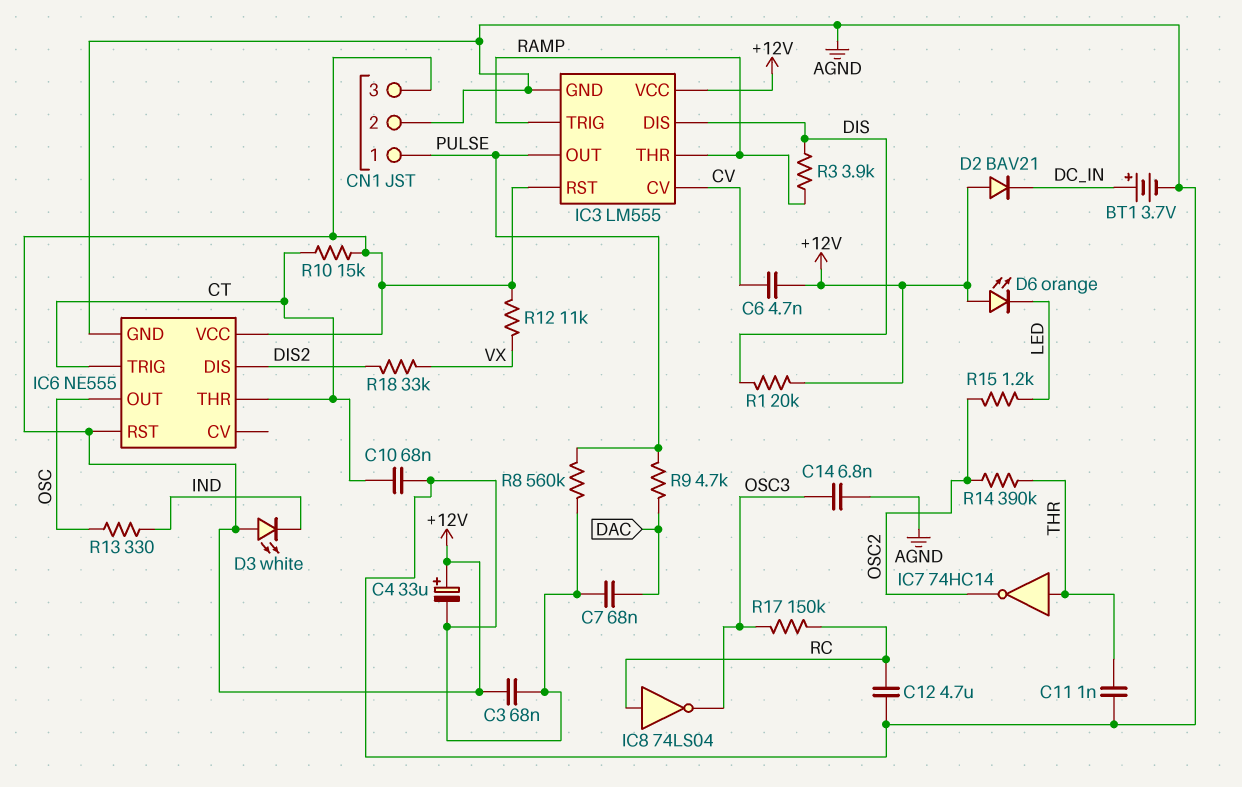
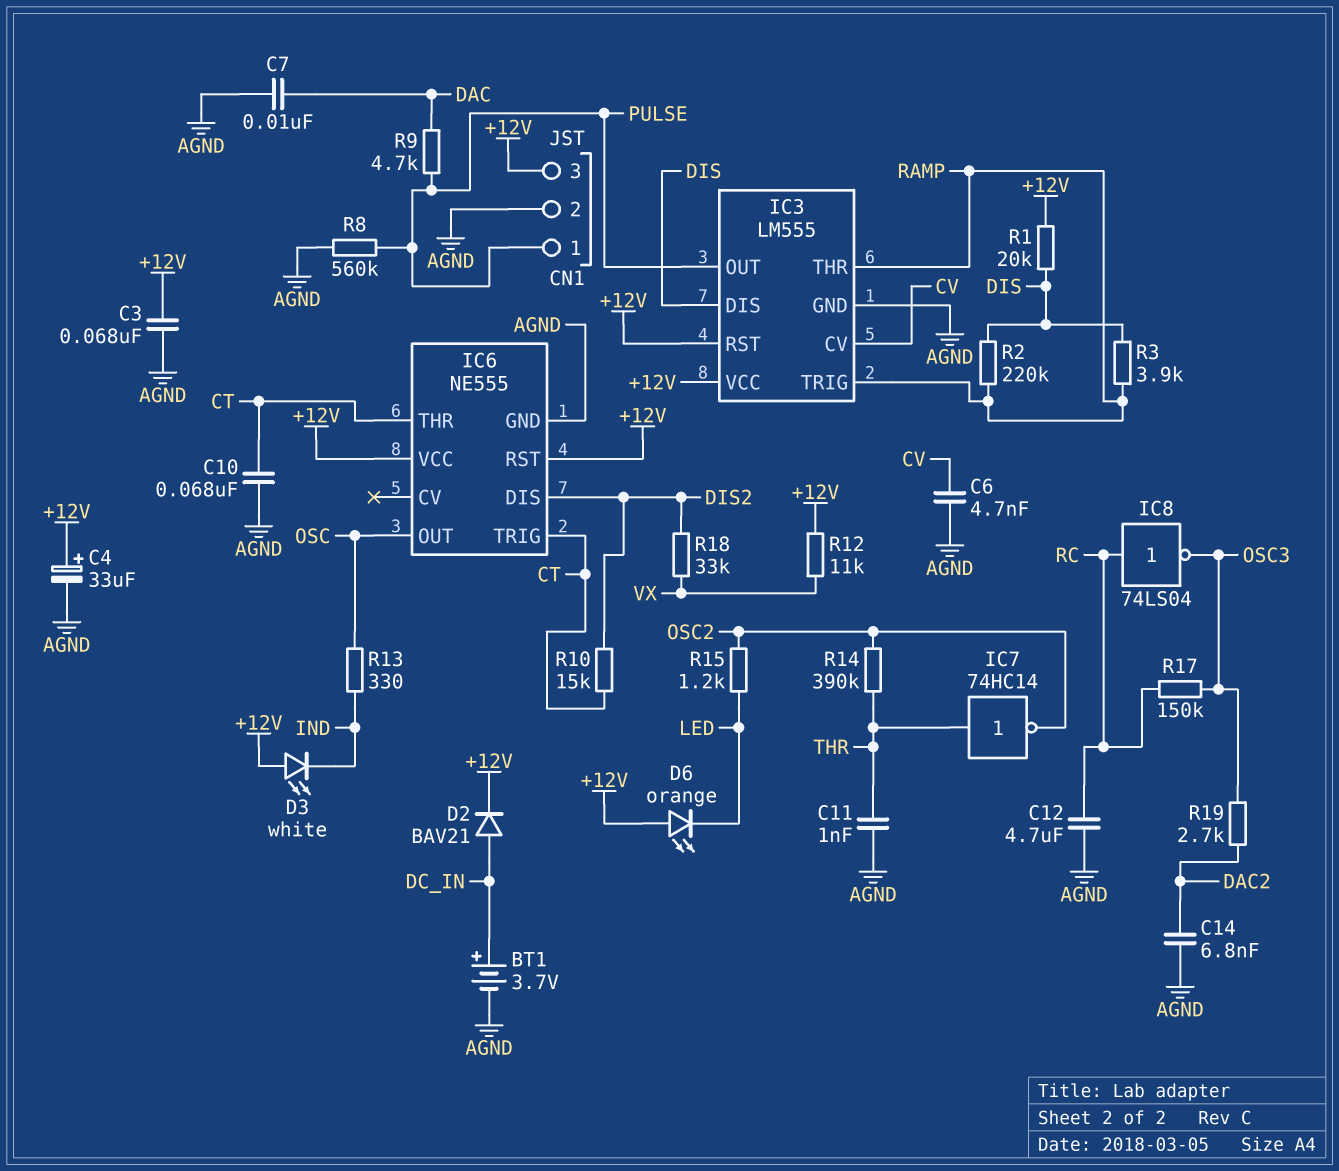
C6: 4.7nF (+12V, CV) -> 4.7nF (AGND, CV)
C7: 68nF (AGND, DAC) -> 10nF (AGND, DAC)
C14: 6.8nF (AGND, OSC3) -> 6.8nF (AGND, DAC2)
D2: diode BAV21 (A +12V, K DC_IN) -> diode BAV21 (A DC_IN, K +12V)
R2: none -> 220k (DIS, RAMP)
R10: 15k (+12V, CT) -> 15k (CT, DIS2)
R19: none -> 2.7k (DAC2, OSC3)

